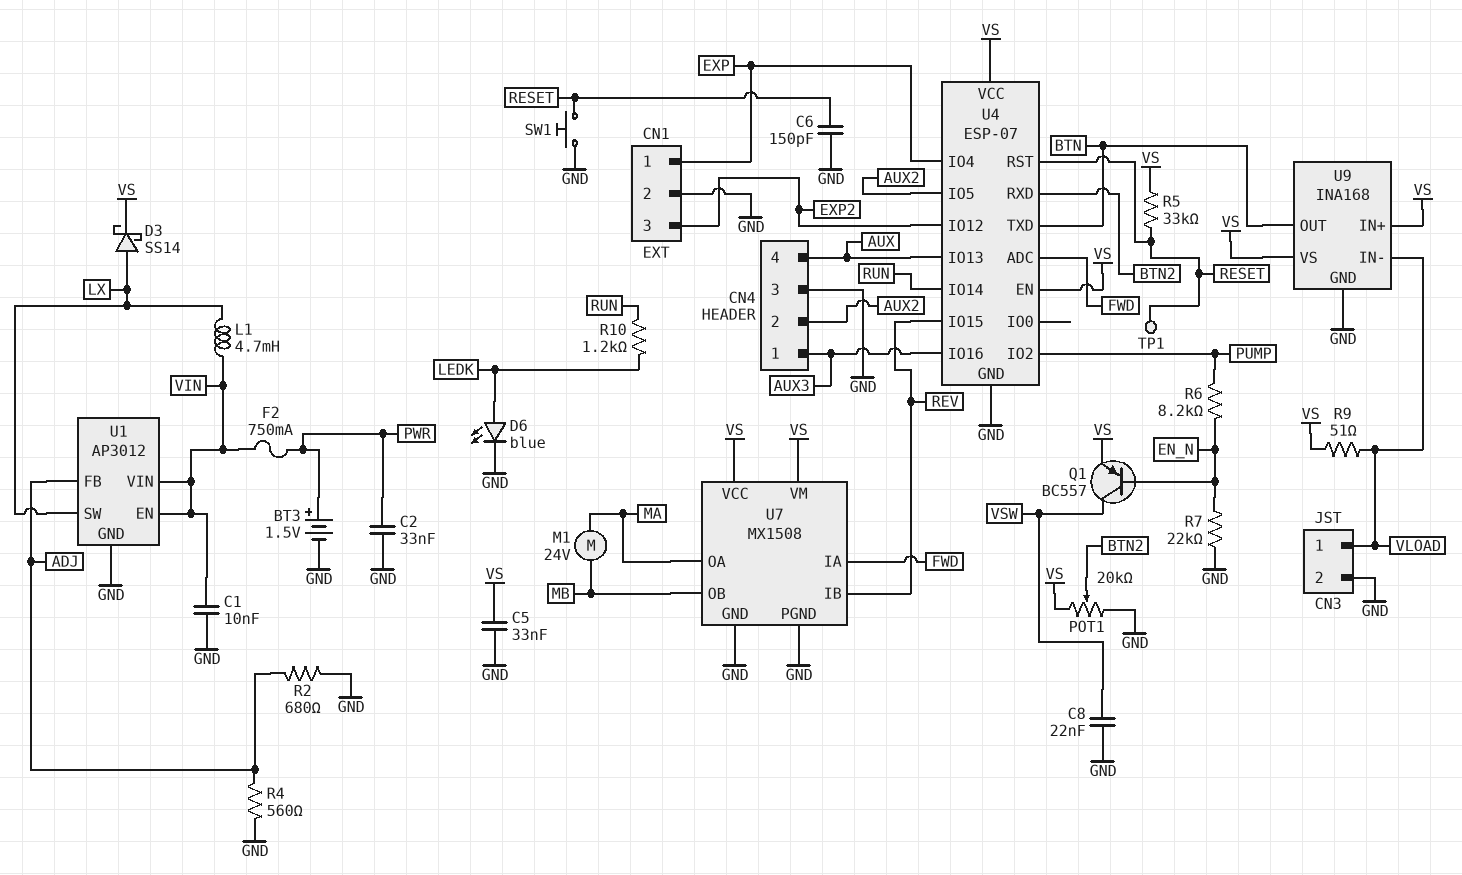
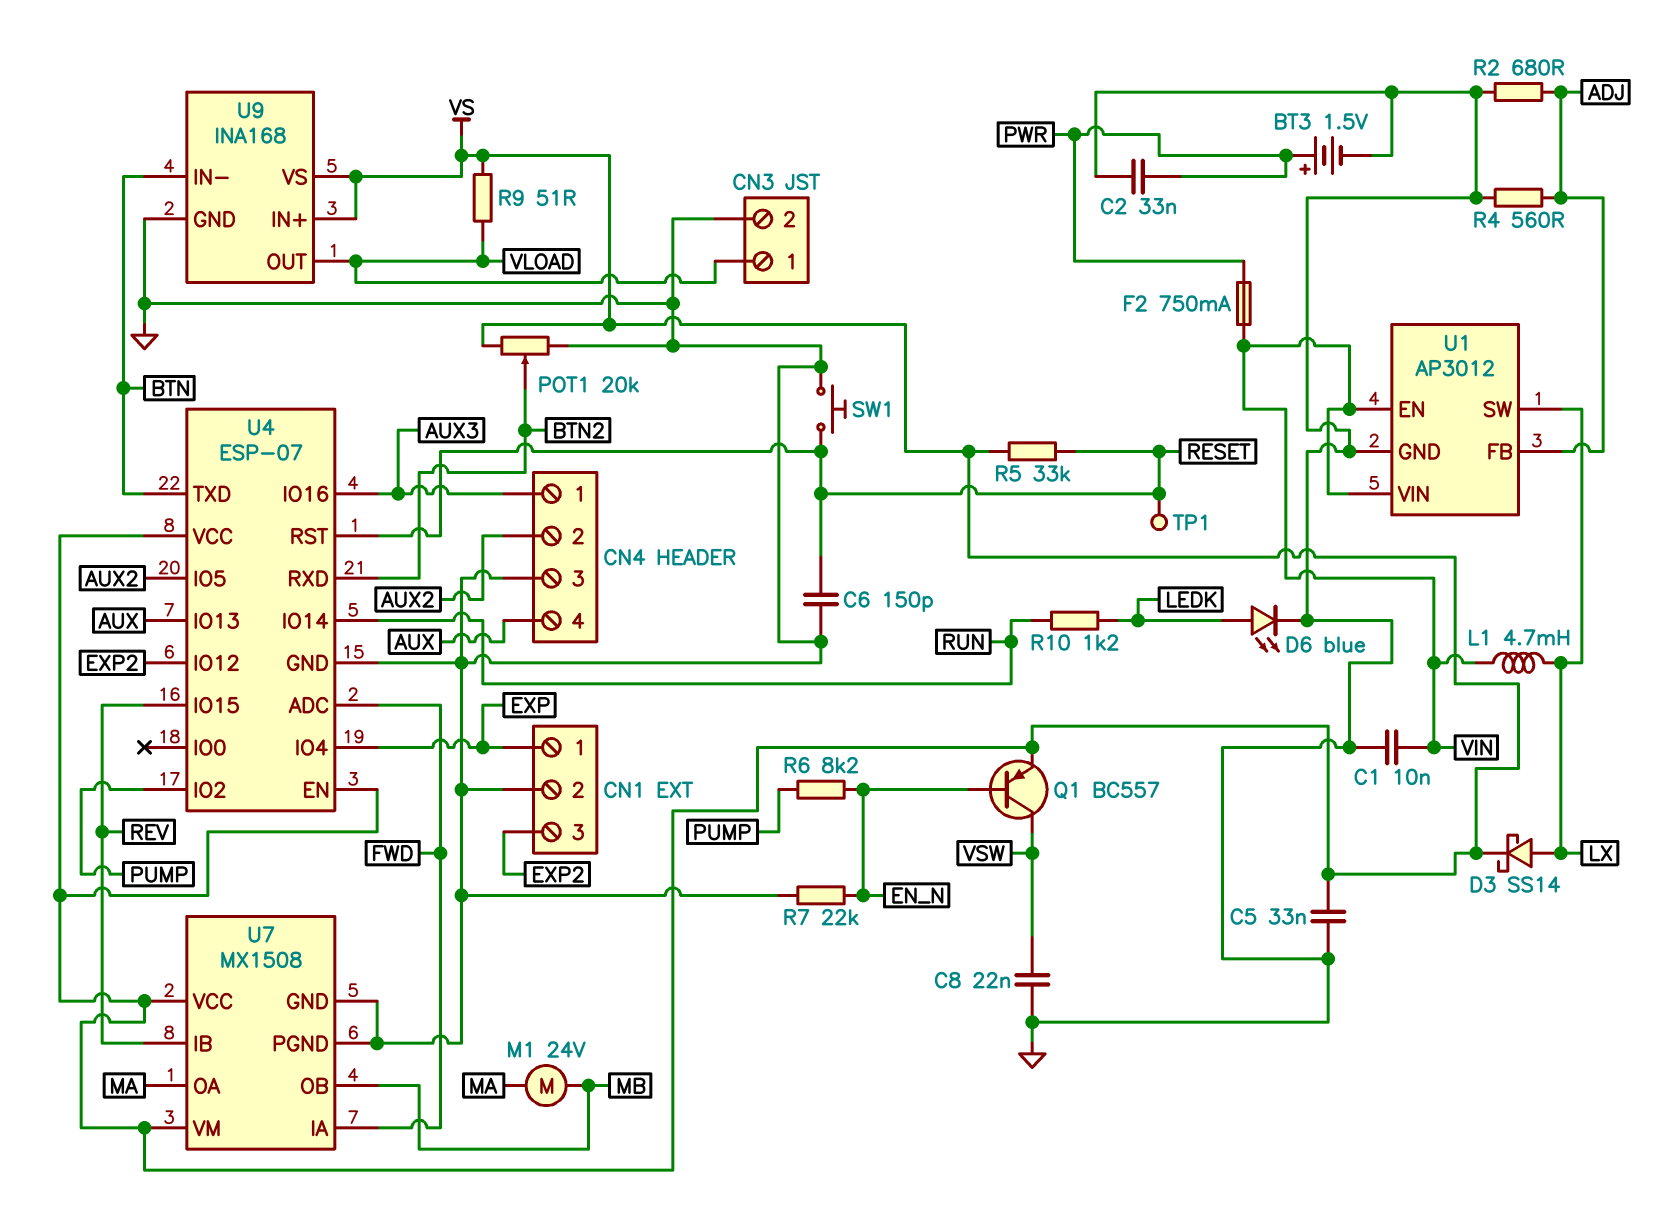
U9 pin IN-: VLOAD -> BTN
U9 pin OUT: BTN -> VLOAD

